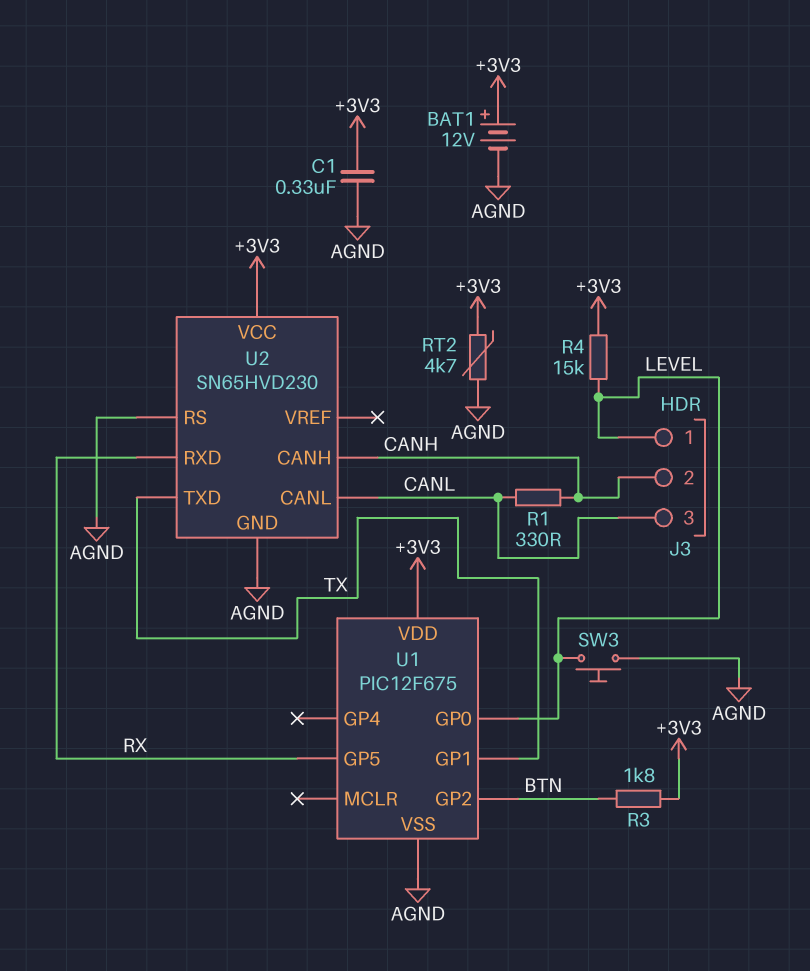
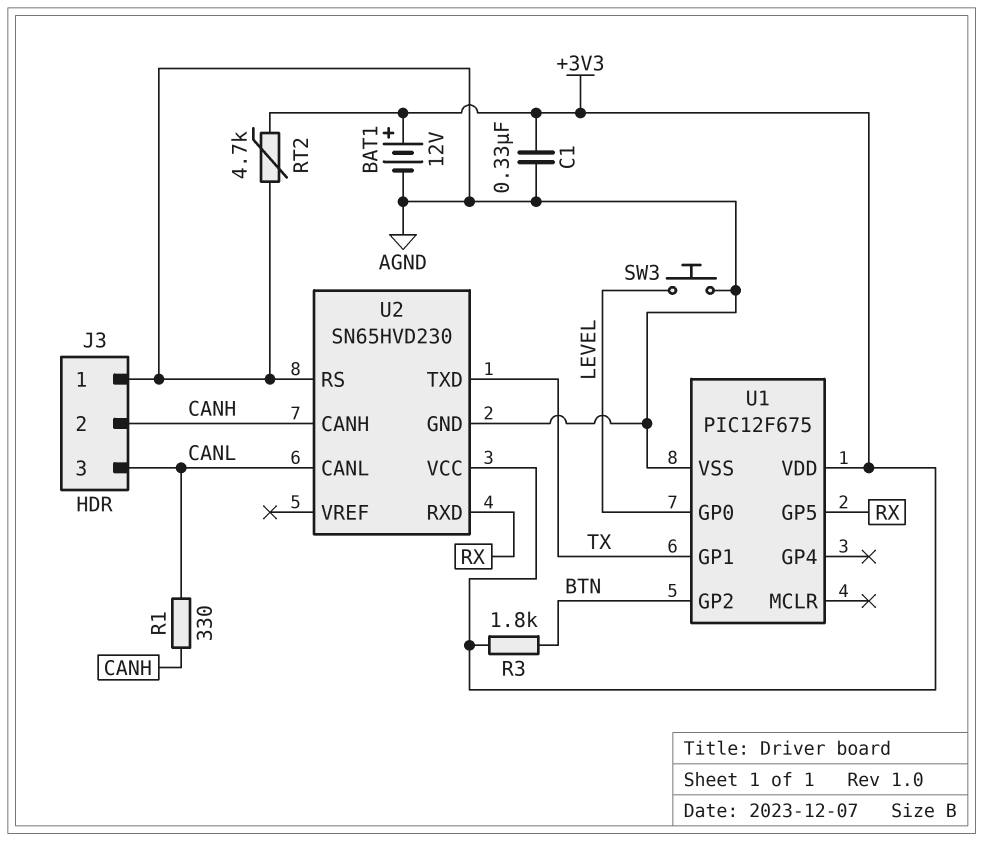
J3 pin 1: LEVEL -> AGND
R4: 15k (+3V3, LEVEL) -> none

